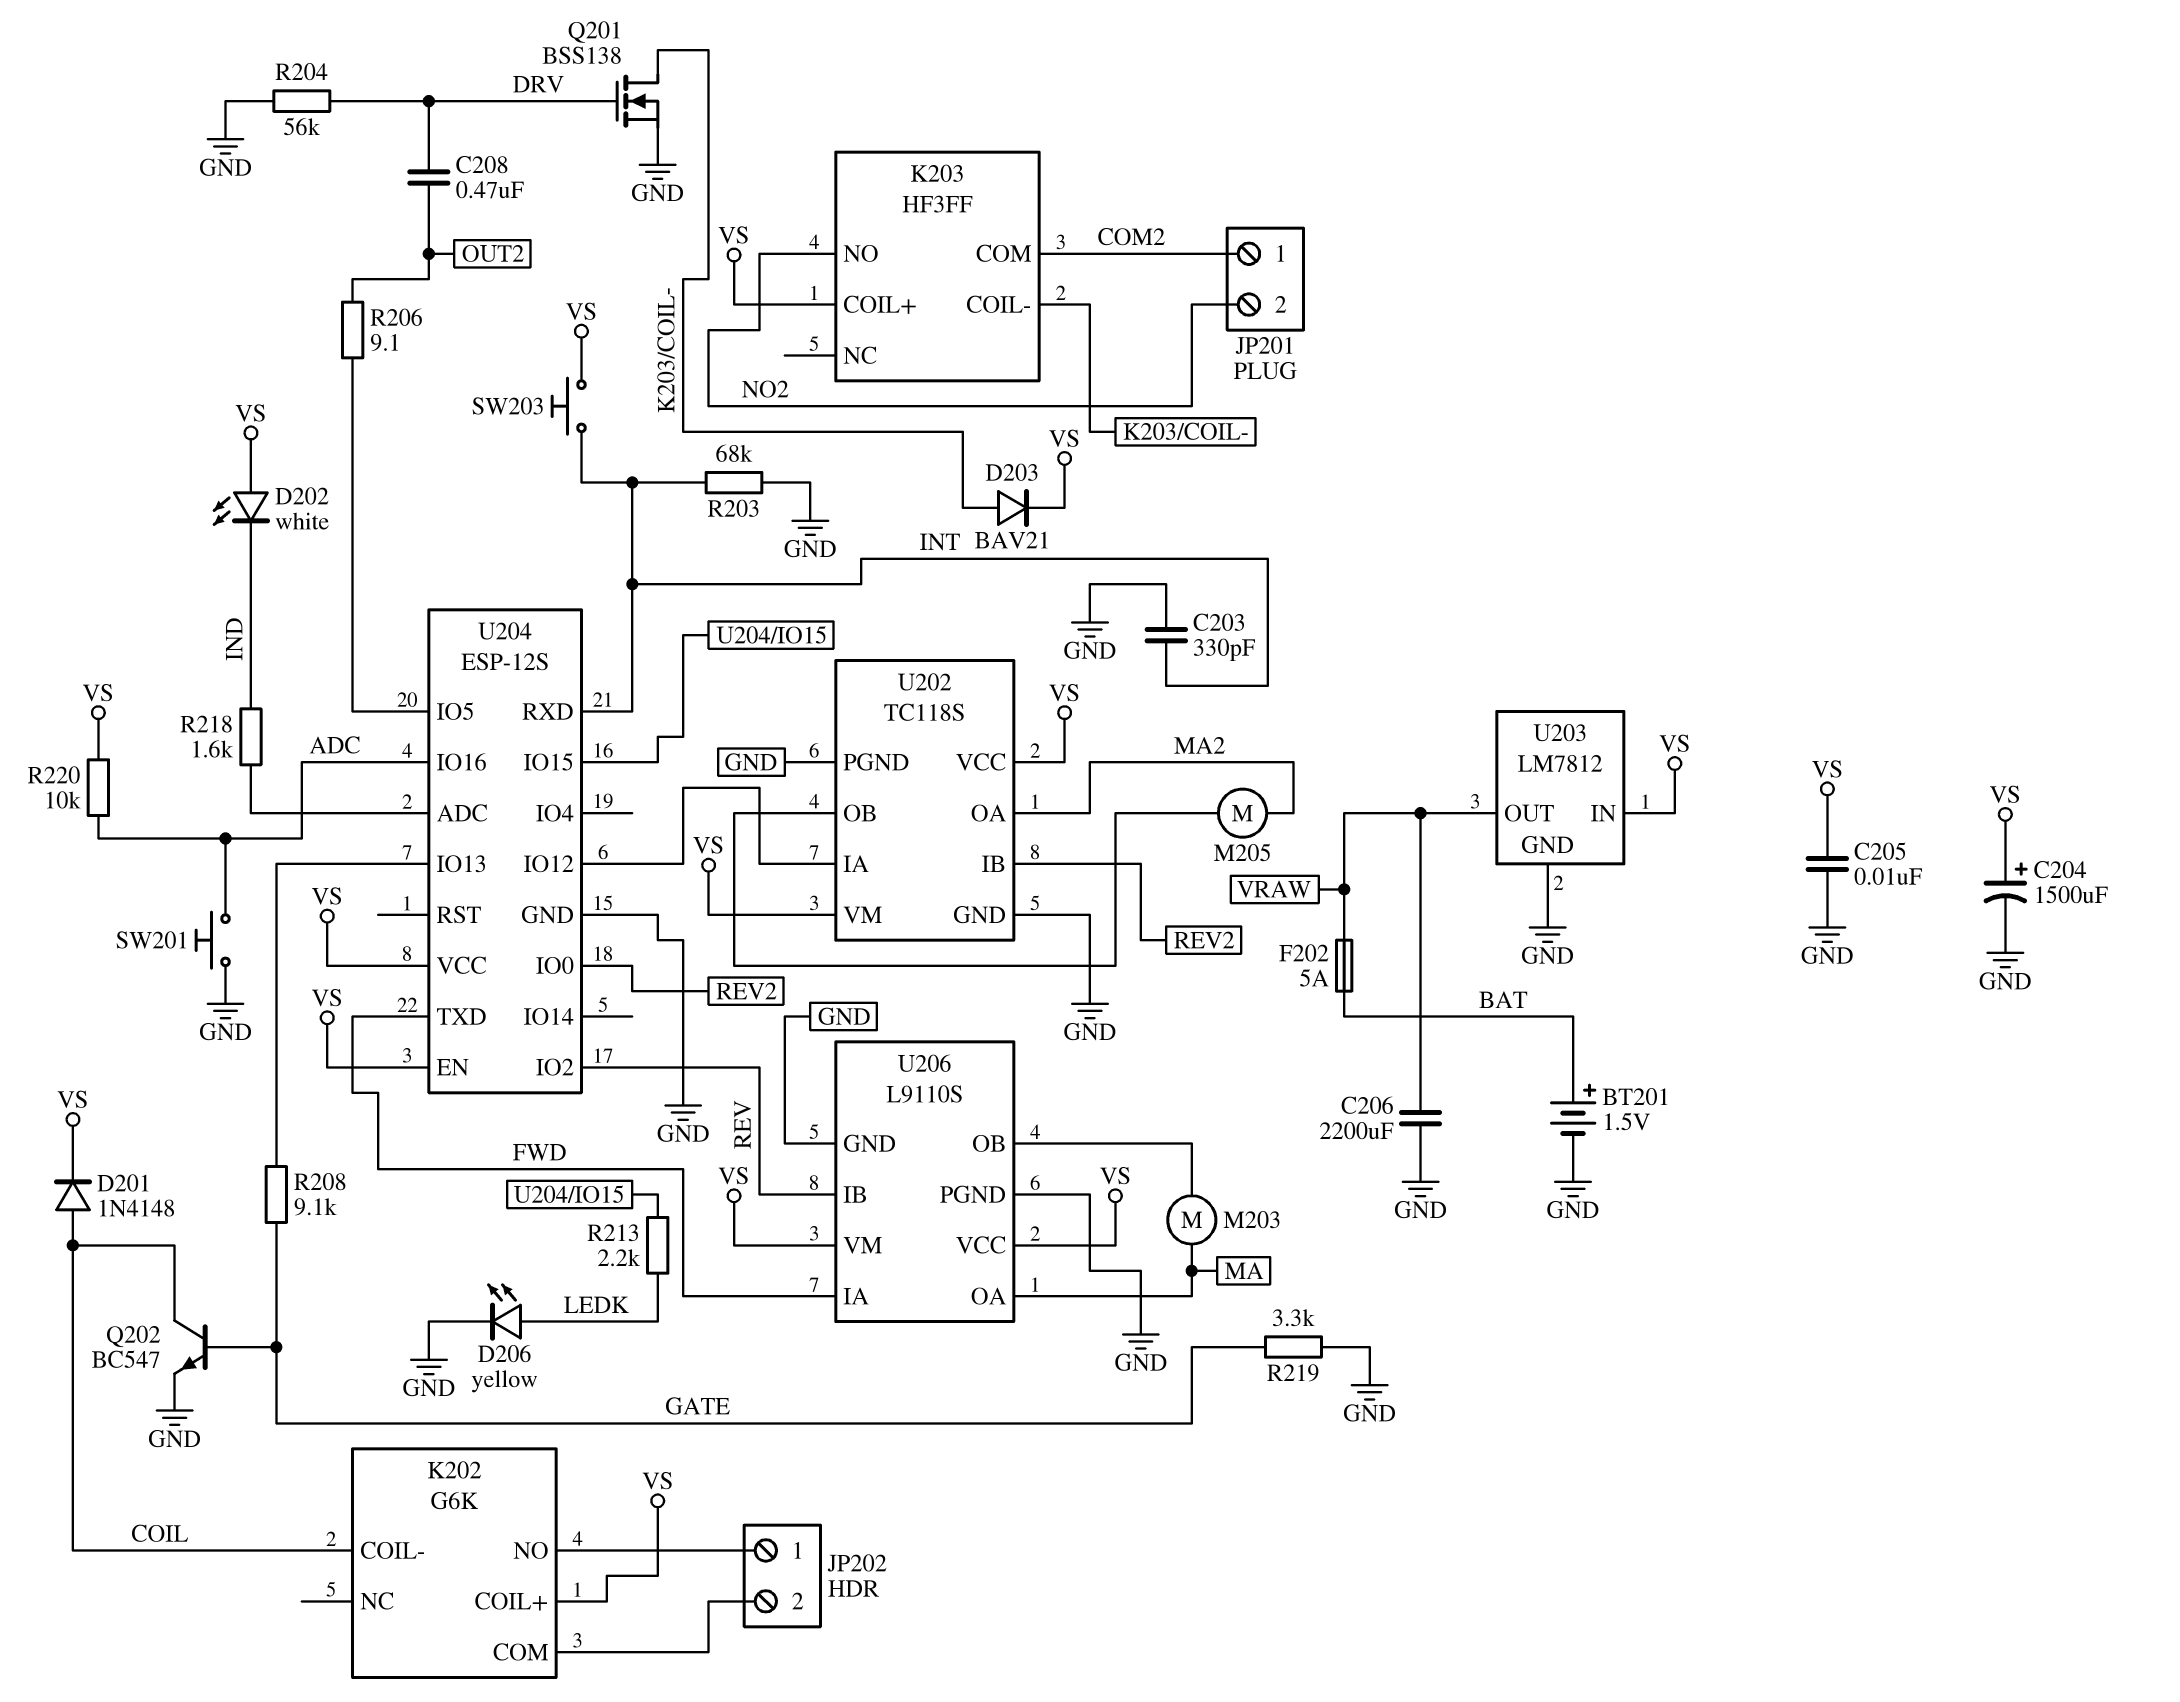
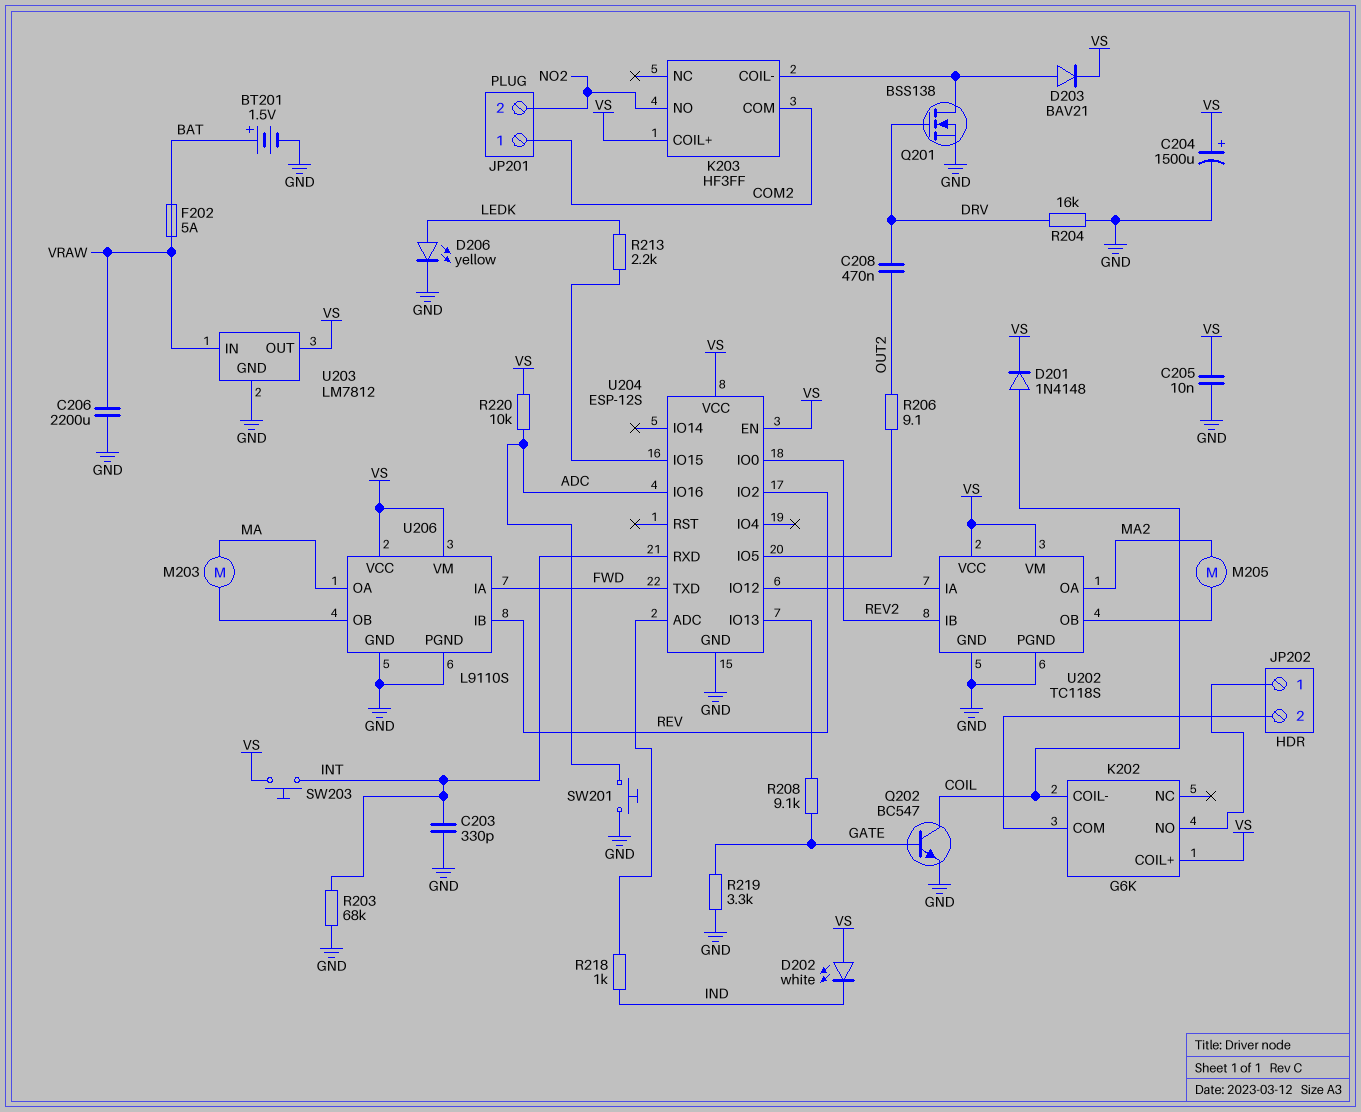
R204: 56k (DRV, GND) -> 16k (DRV, GND)
R218: 1.6k (IND, U204/ADC) -> 1k (IND, U204/ADC)
U203 pin IN: VS -> VRAW
U203 pin OUT: VRAW -> VS

